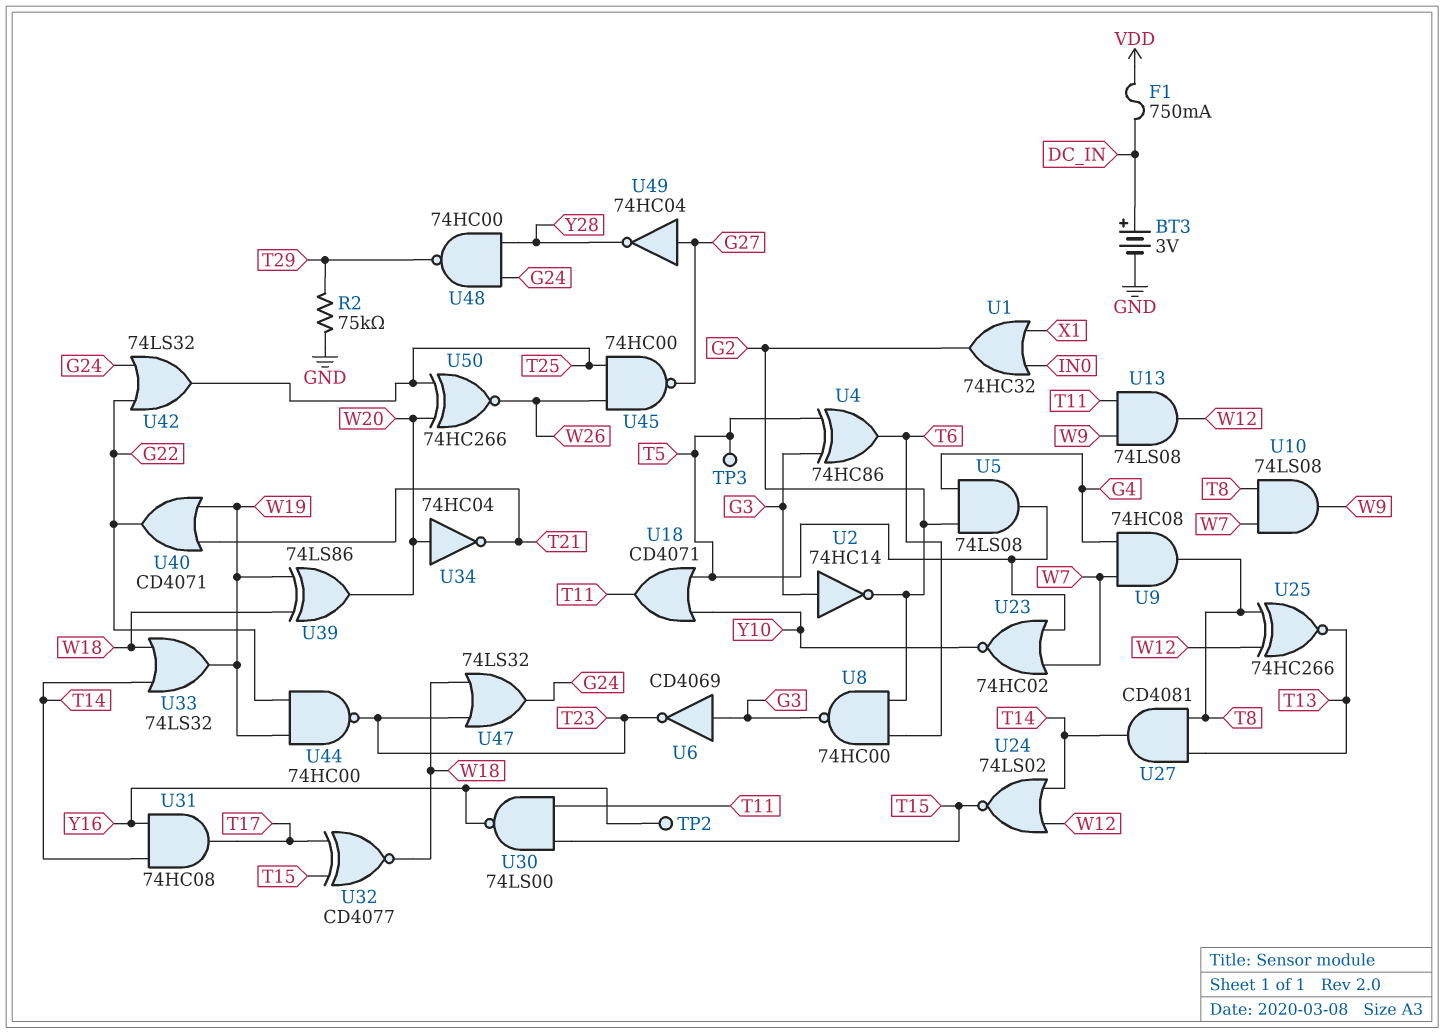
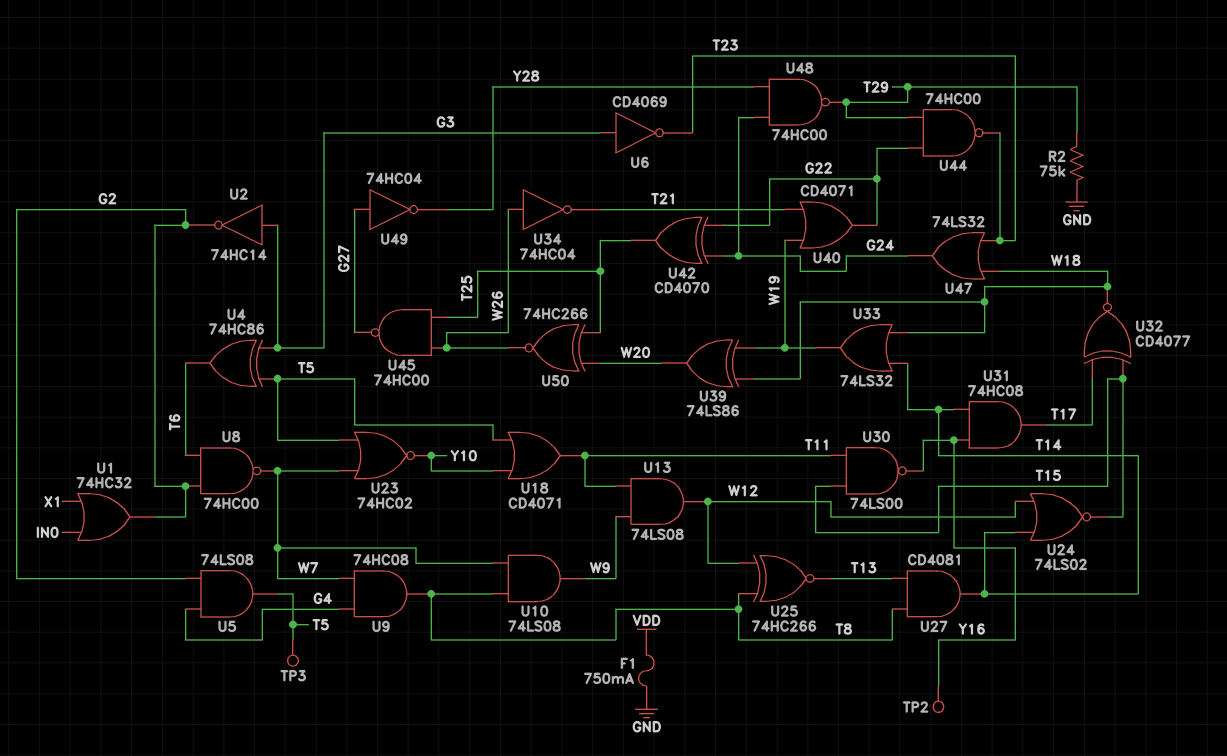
BT3: 3V (plus DC_IN, minus GND) -> none
F1: 750mA (DC_IN, VDD) -> 750mA (GND, VDD)
U8: NAND 74HC00 (in G2, in T6, out G3) -> NAND 74HC00 (in G2, in T6, out W7)
U34: NOT 74HC04 (in W20, out T21) -> NOT 74HC04 (in W26, out T21)
U42: OR 74LS32 (in G22, in G24, out T25) -> XOR CD4070 (in G22, in G24, out T25)
U44: NAND 74HC00 (in G22, in W19, out T23) -> NAND 74HC00 (in G22, in T29, out T23)

